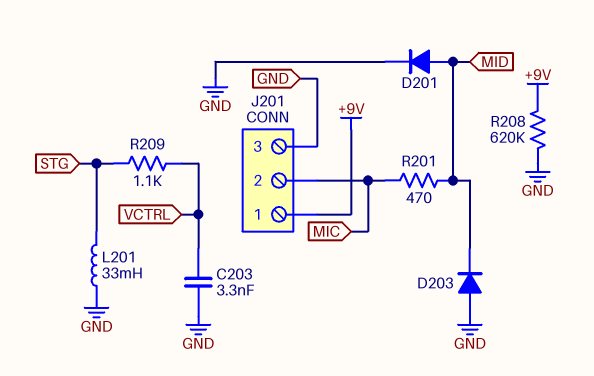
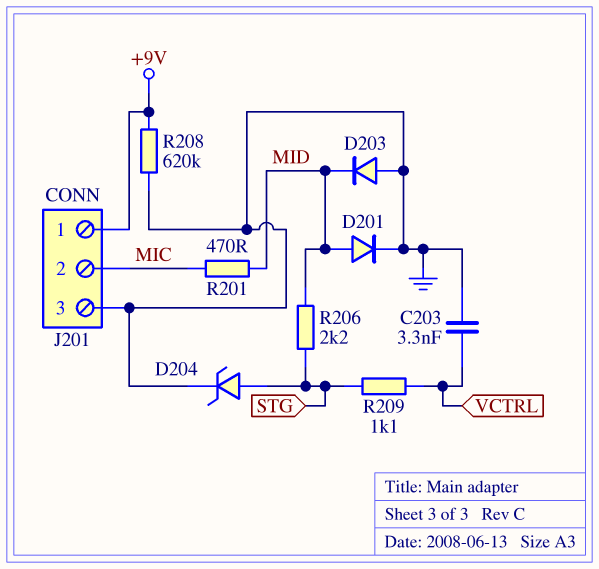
D204: none -> zener (A STG, K GND)
L201: 33mH (GND, STG) -> none
R206: none -> 2.2k (MID, STG)

